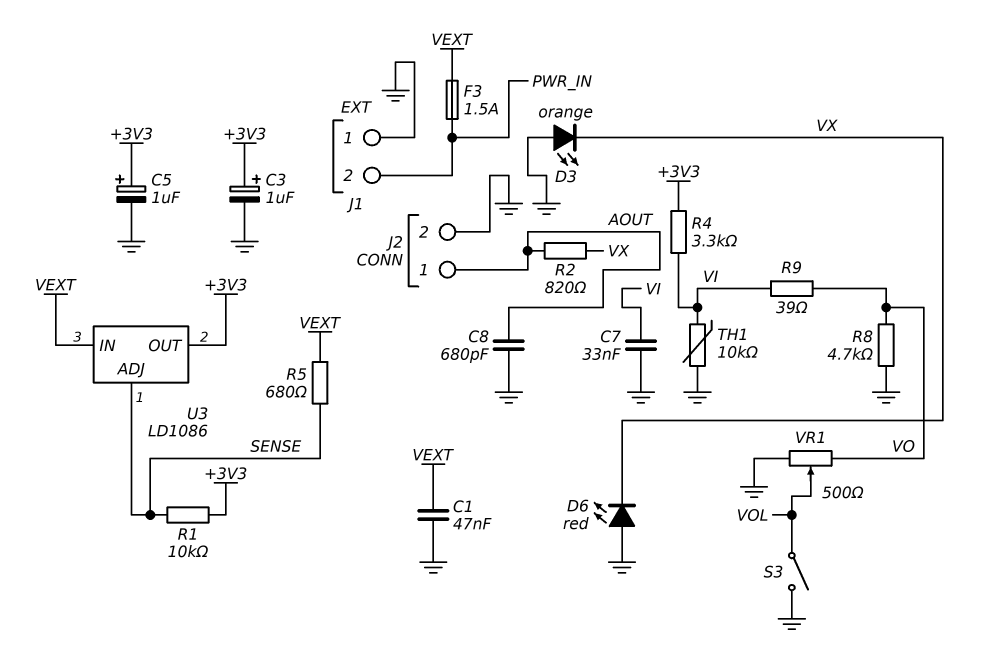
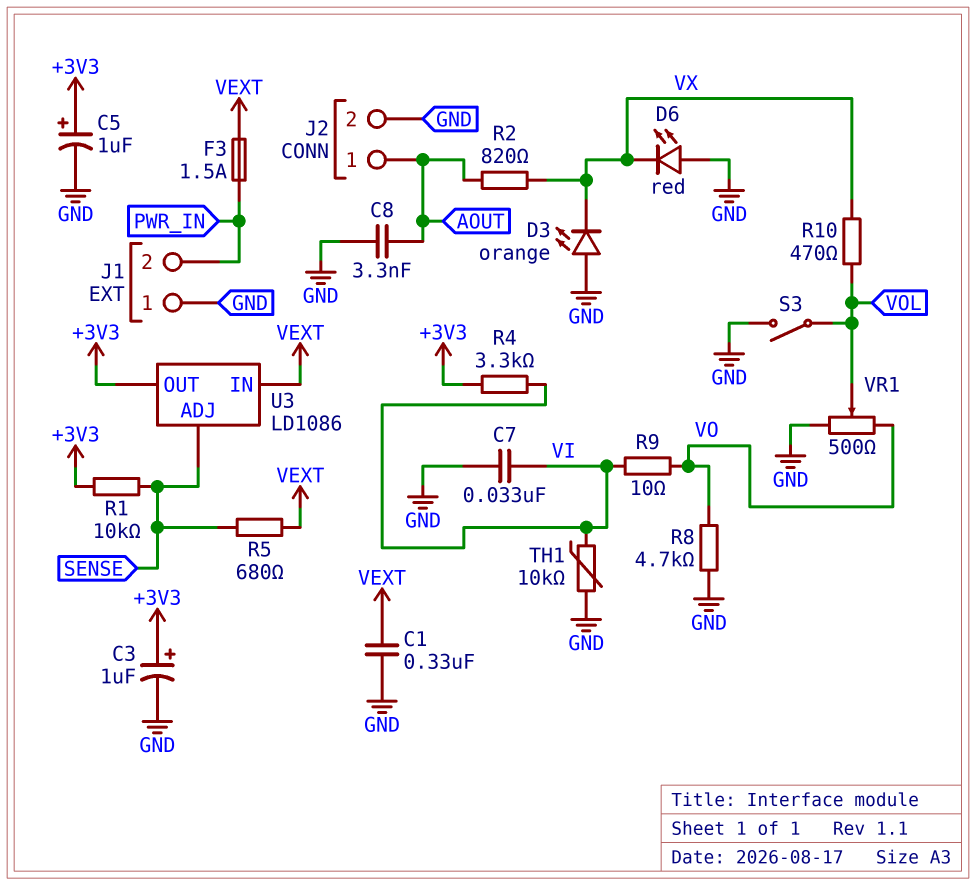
C1: 47nF (GND, VEXT) -> 330nF (GND, VEXT)
C8: 680pF (AOUT, GND) -> 3.3nF (AOUT, GND)
R9: 39 (VI, VO) -> 10 (VI, VO)
R10: none -> 470 (VOL, VX)

